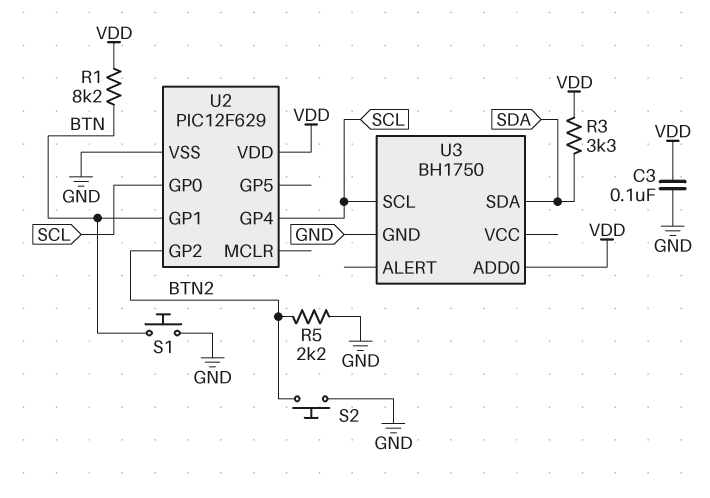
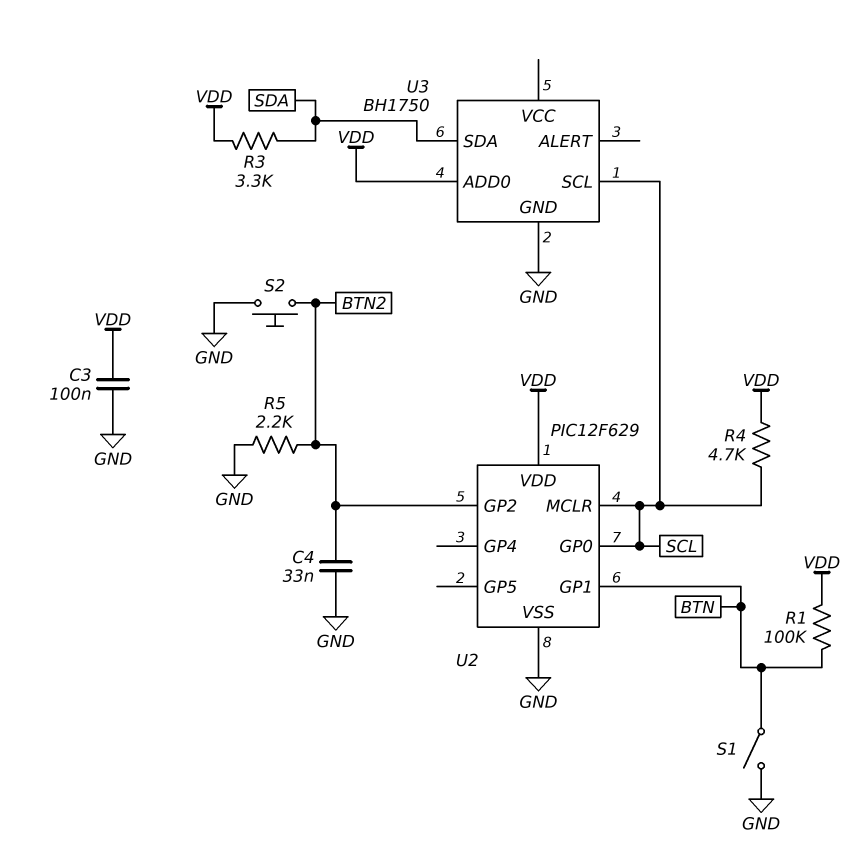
C4: none -> 33nF (BTN2, GND)
R1: 8.2k (BTN, VDD) -> 100k (BTN, VDD)
R4: none -> 4.7k (SCL, VDD)
S1: button (BTN, GND) -> switch (BTN, GND)
U2 pin GP4: SCL -> none
U2 pin MCLR: none -> SCL

